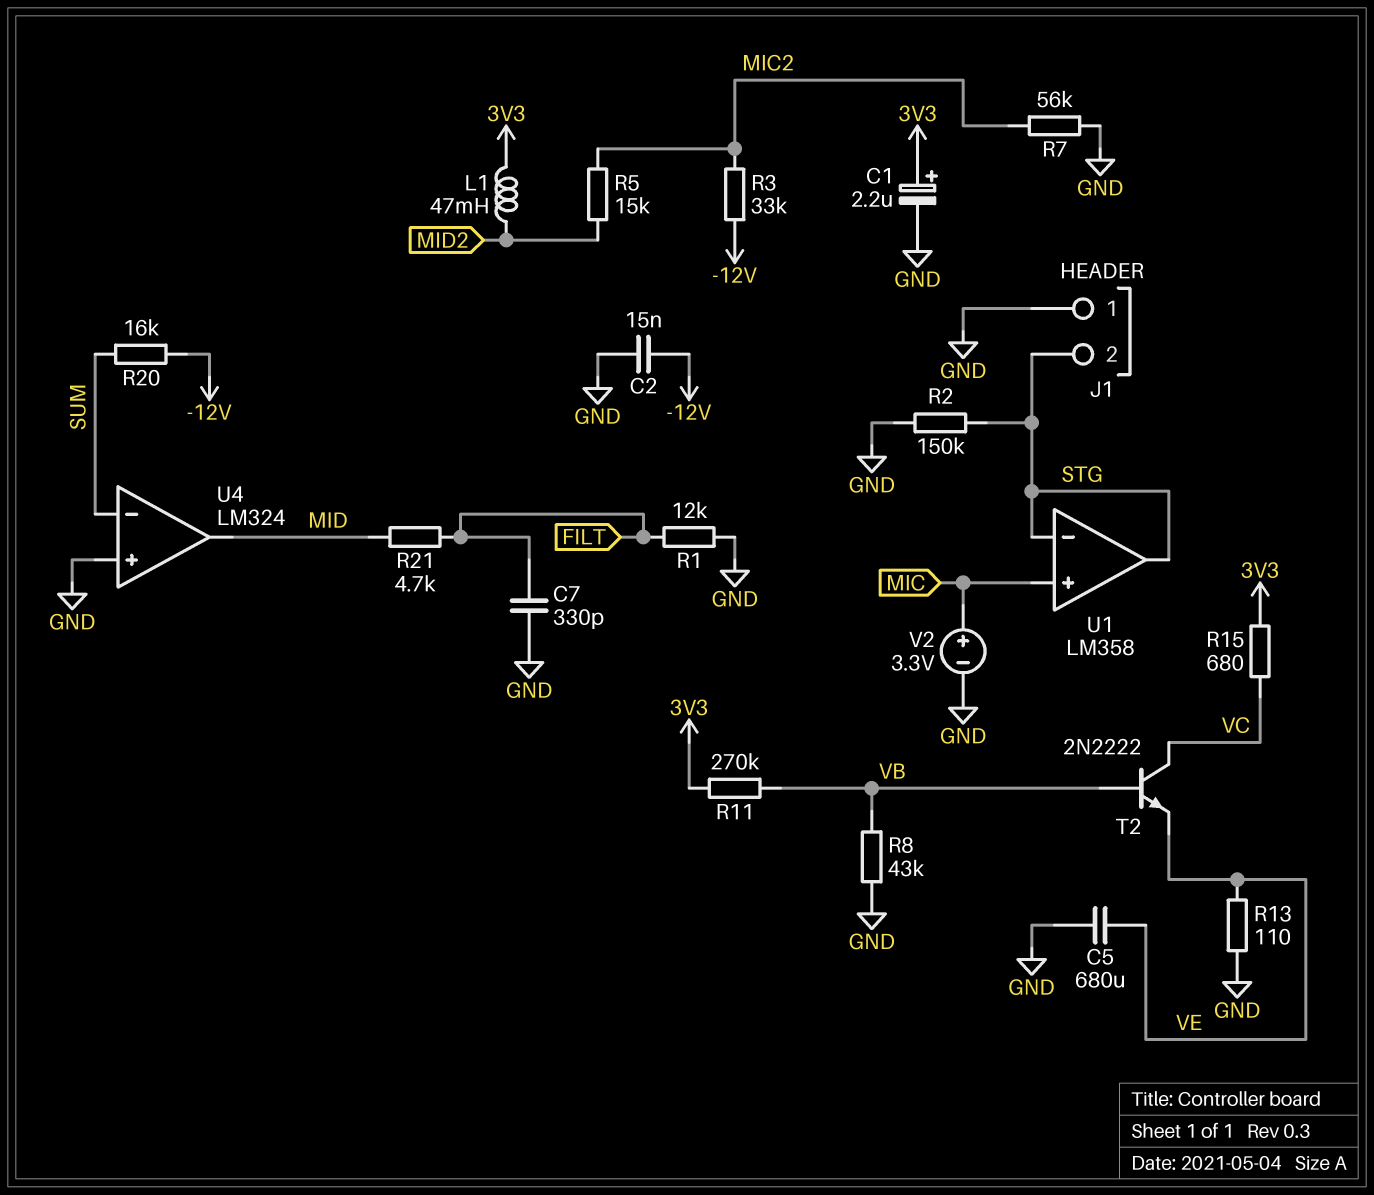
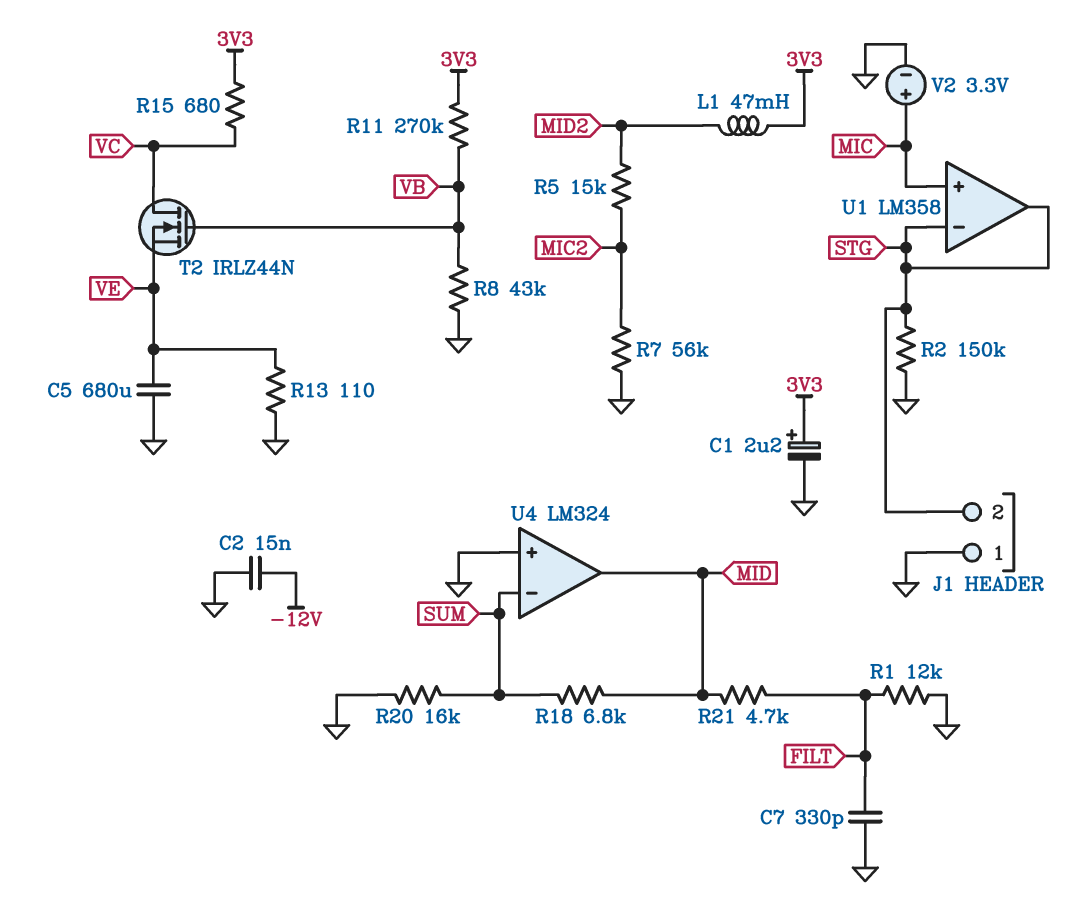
R3: 33k (-12V, MIC2) -> none
R18: none -> 6.8k (MID, SUM)
R20: 16k (-12V, SUM) -> 16k (GND, SUM)
T2: NPN 2N2222 (B VB, C VC, E VE) -> NMOS IRLZ44N (G VB, D VC, S VE)

